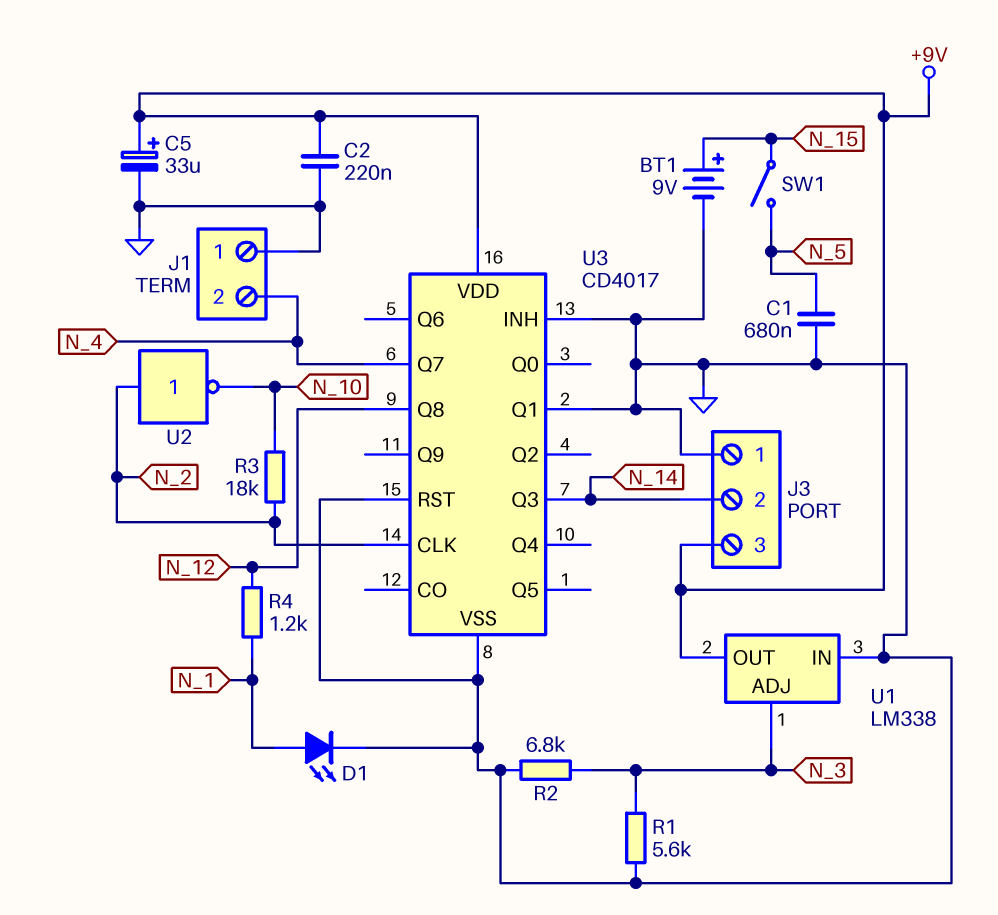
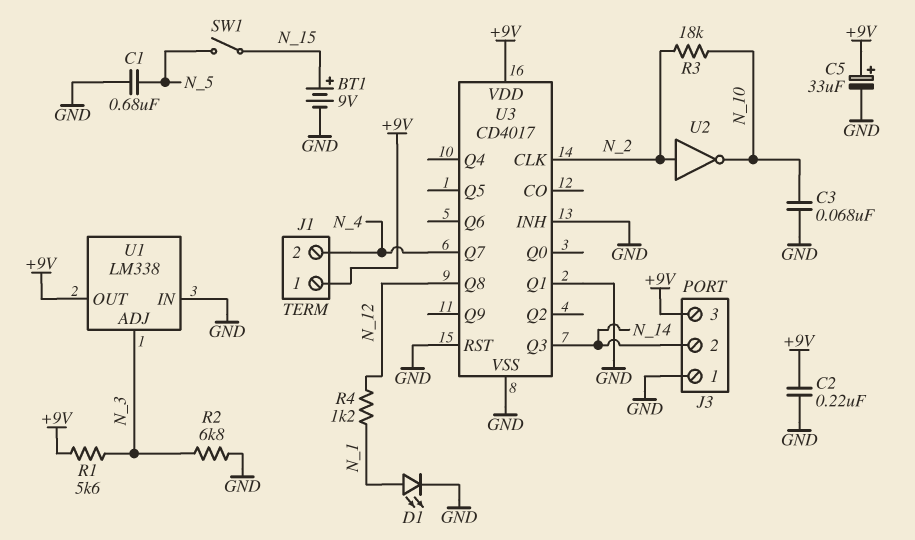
C3: none -> 68nF (GND, N_10)
J1 pin 1: GND -> +9V
R1: 5.6k (GND, N_3) -> 5.6k (+9V, N_3)

